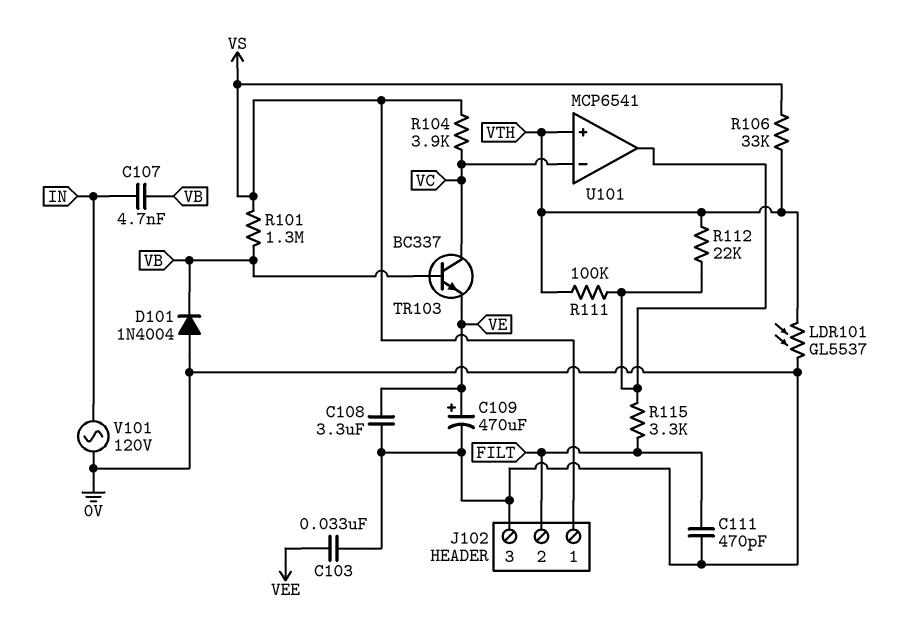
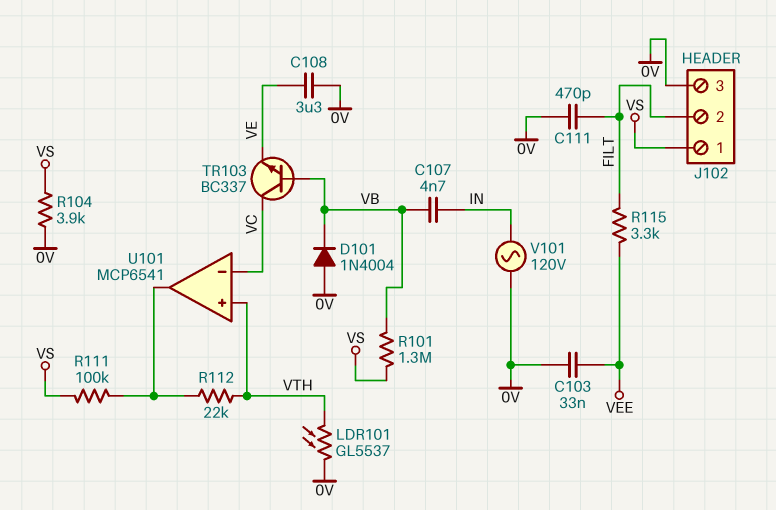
C109: 470uF (plus VE, minus 0V) -> none
R104: 3.9k (VC, VS) -> 3.9k (0V, VS)
R106: 33k (VS, VTH) -> none
R111: 100k (U101/out, VTH) -> 100k (U101/out, VS)
R115: 3.3k (FILT, U101/out) -> 3.3k (FILT, VEE)

